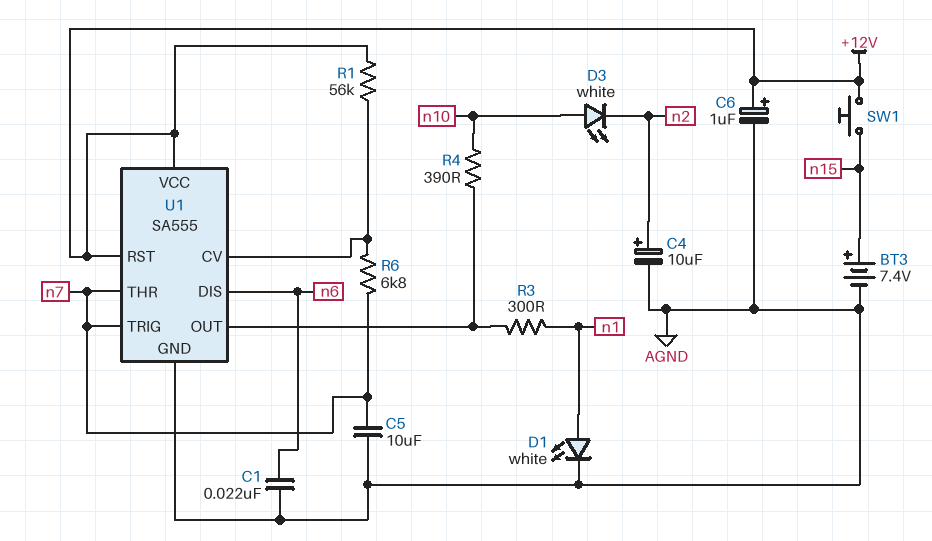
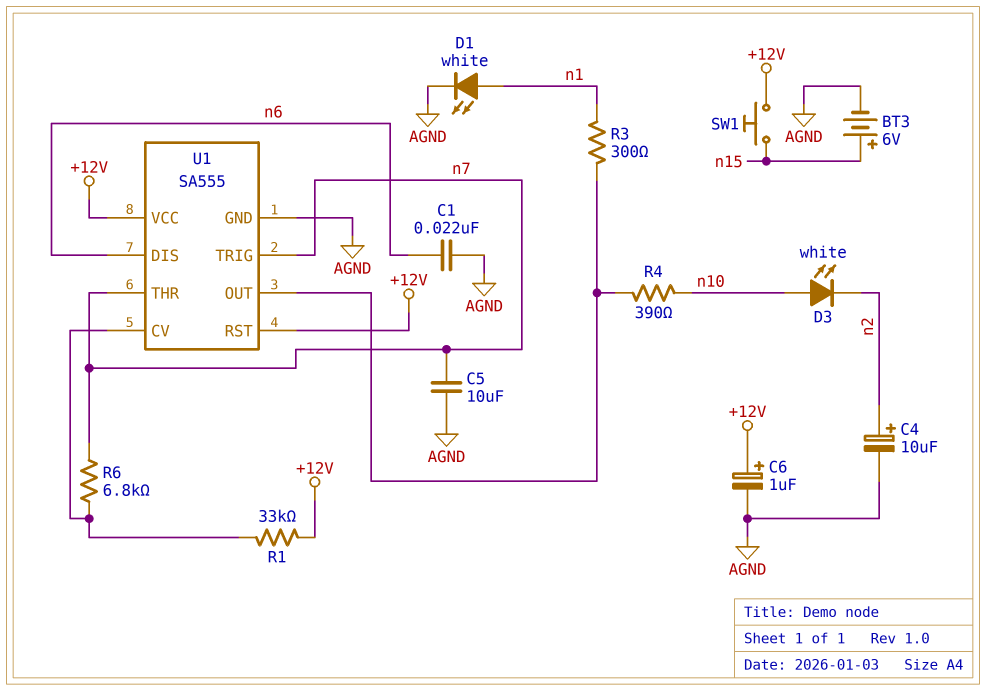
BT3: 7.4V (plus n15, minus AGND) -> 6V (plus n15, minus AGND)
R1: 56k (+12V, U1/CV) -> 33k (+12V, U1/CV)

